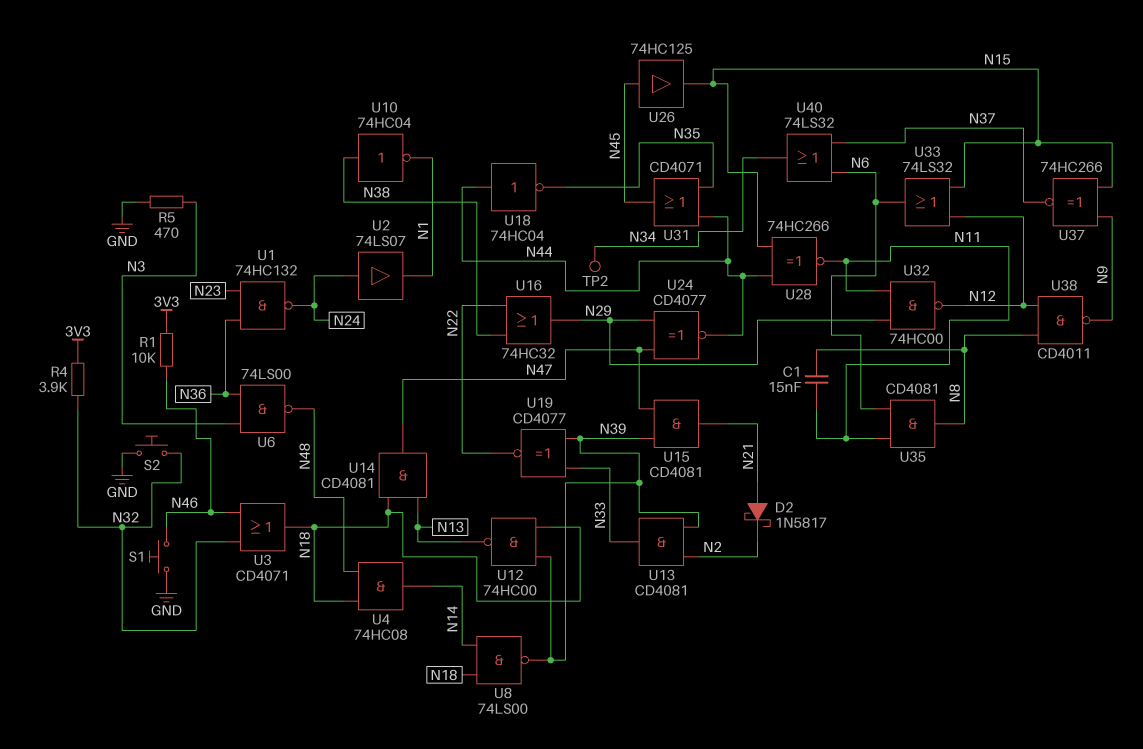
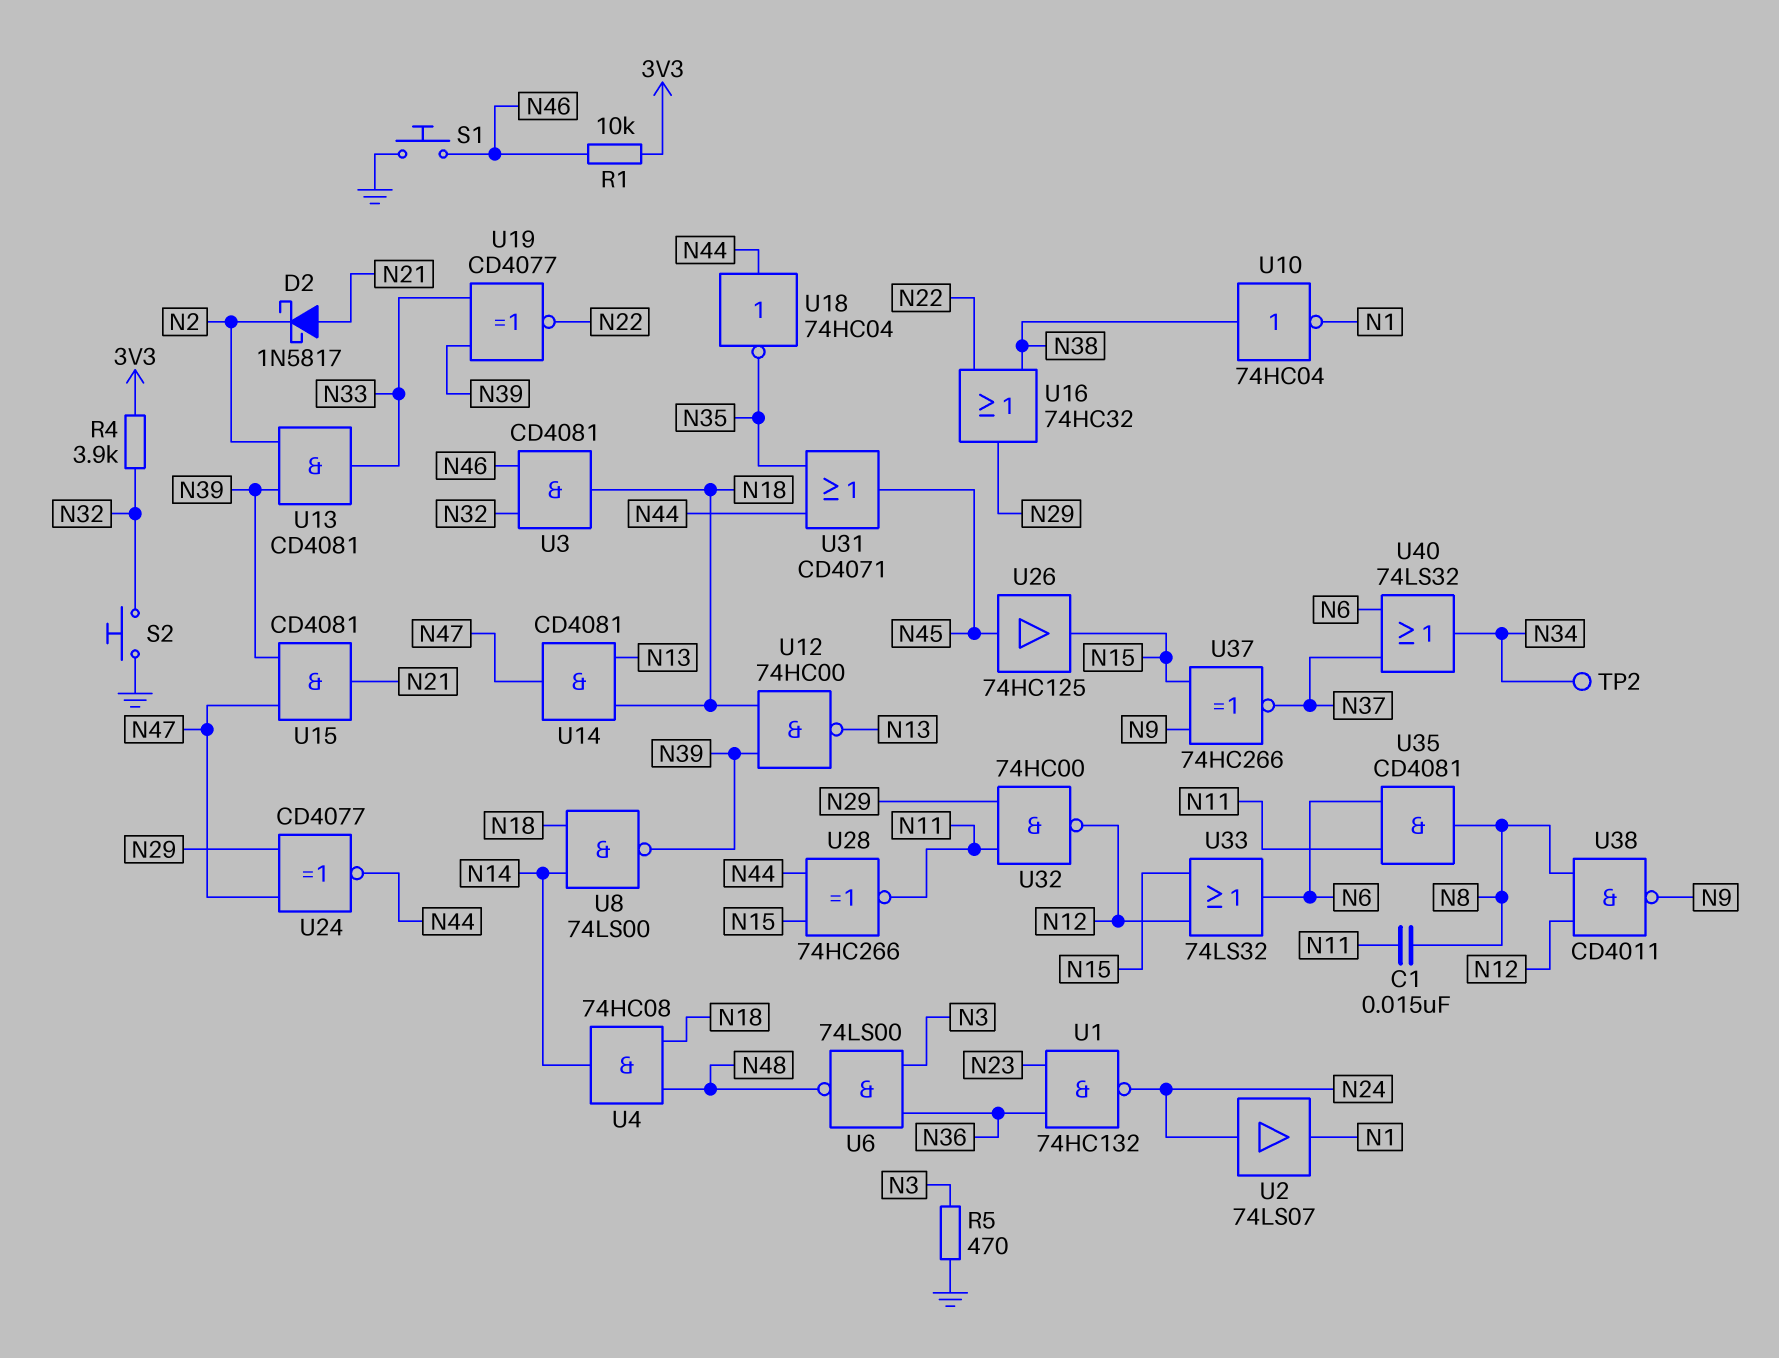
U3: OR CD4071 (in N32, in N46, out N18) -> AND CD4081 (in N32, in N46, out N18)

